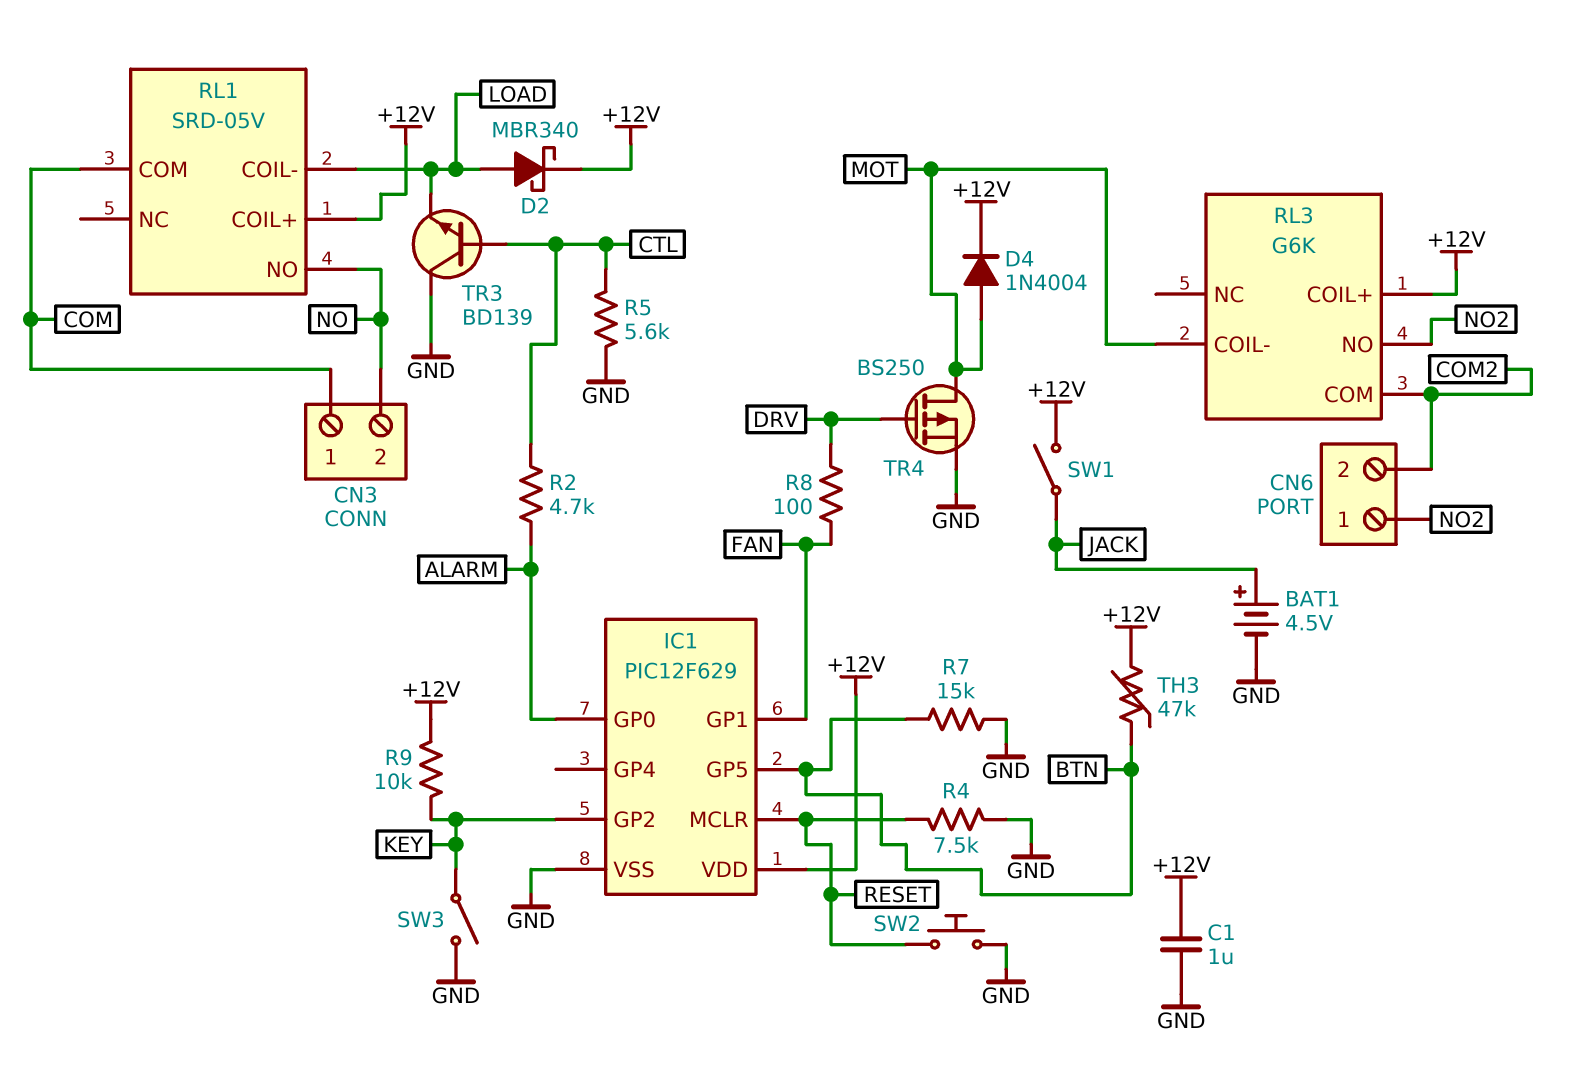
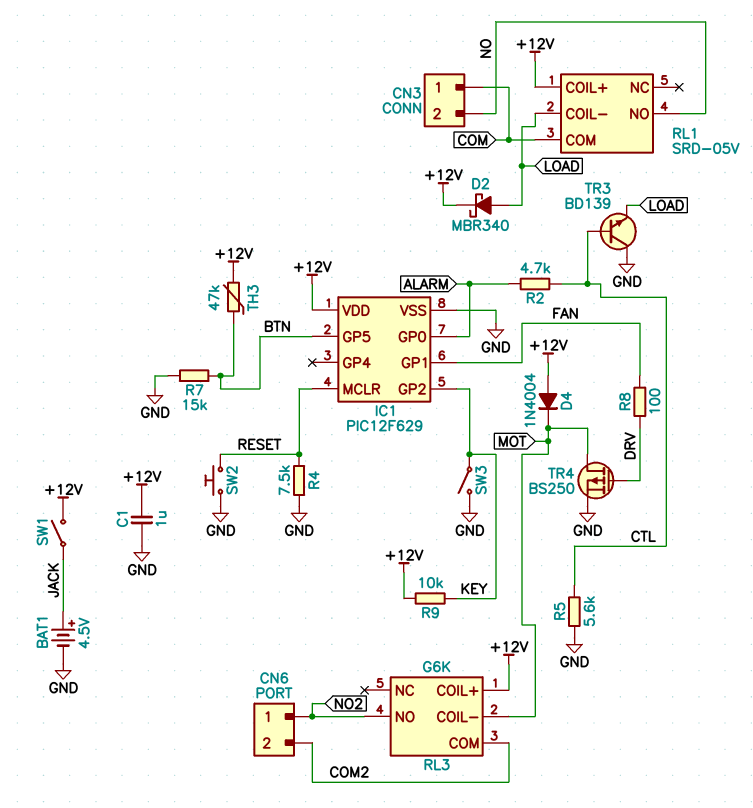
D4: diode 1N4004 (A MOT, K +12V) -> diode 1N4004 (A +12V, K MOT)

